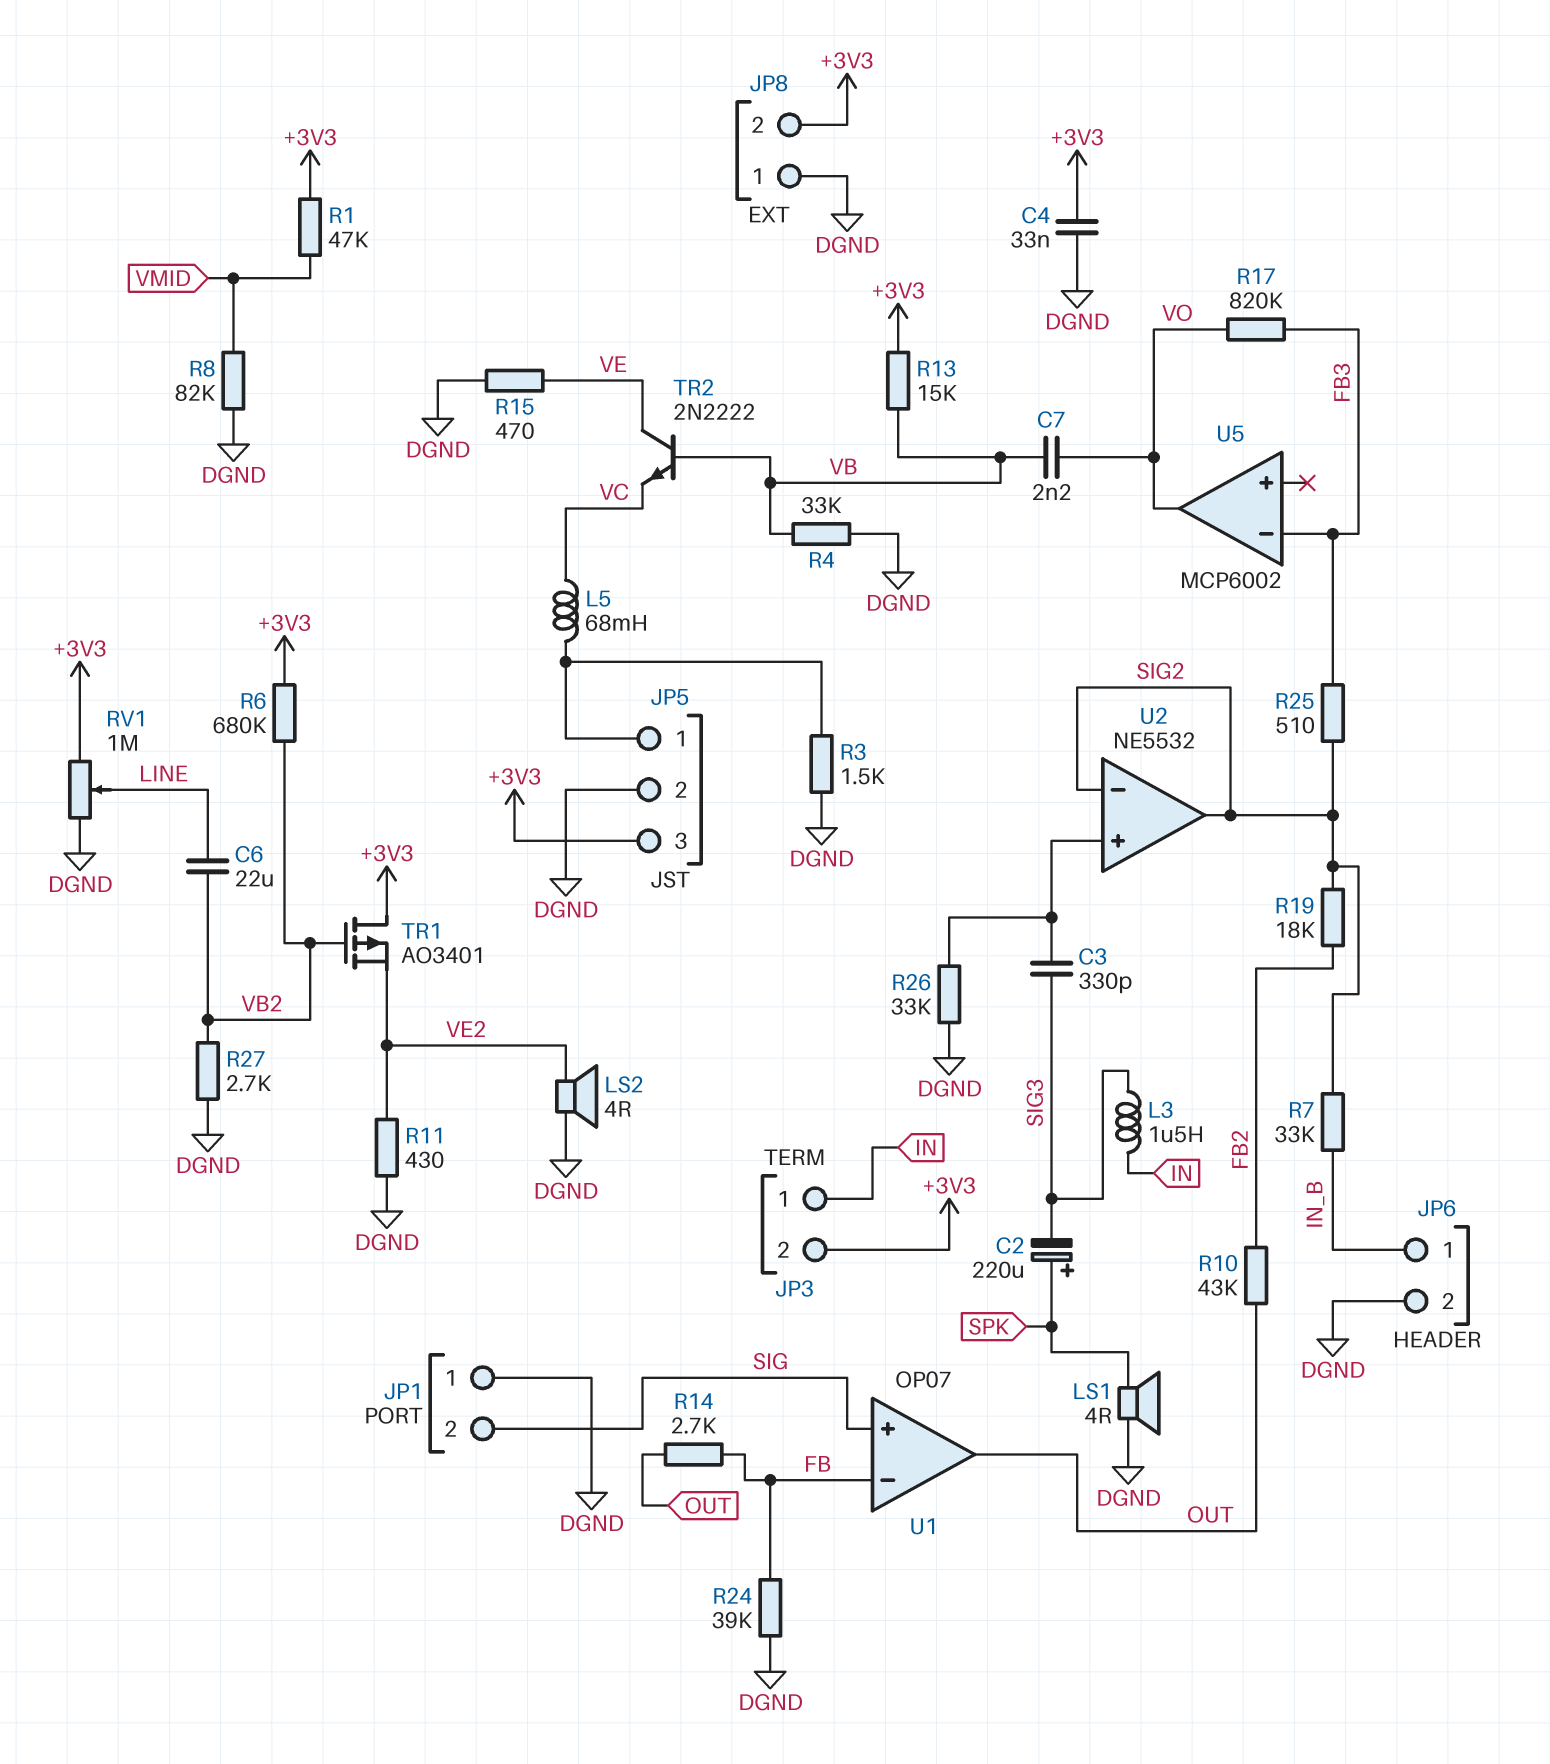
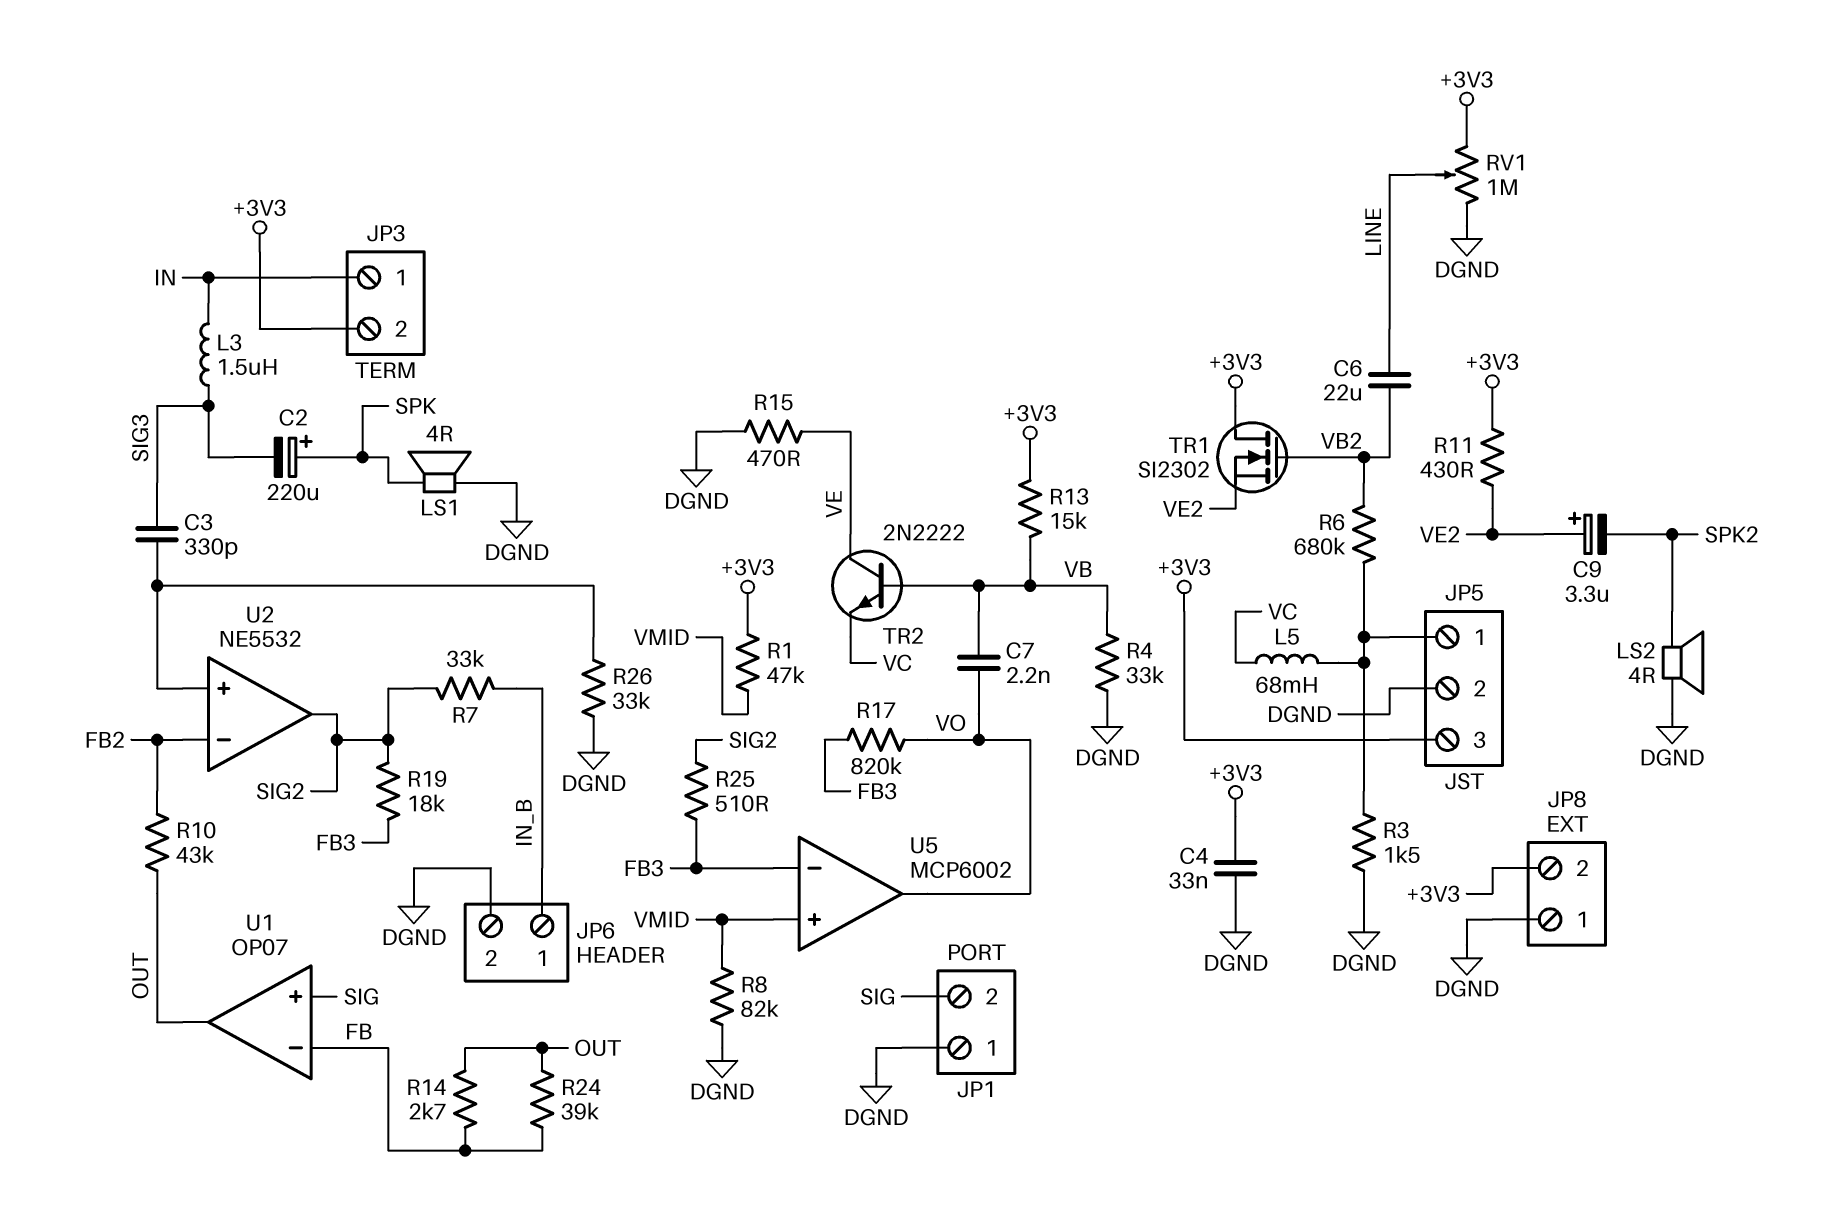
C9: none -> 3.3uF (plus VE2, minus SPK2)
LS2: speaker 4R (DGND, VE2) -> speaker 4R (DGND, SPK2)
R6: 680k (+3V3, VB2) -> 680k (JP5/1, VB2)
R11: 430 (DGND, VE2) -> 430 (+3V3, VE2)
R19: 18k (FB2, SIG2) -> 18k (FB3, SIG2)
R24: 39k (DGND, FB) -> 39k (FB, OUT)
R27: 2.7k (DGND, VB2) -> none
TR1: PMOS AO3401 (G VB2, D +3V3, S VE2) -> NMOS SI2302 (G VB2, D +3V3, S VE2)
U2 pin in-: SIG2 -> FB2
U5 pin in+: none -> VMID

